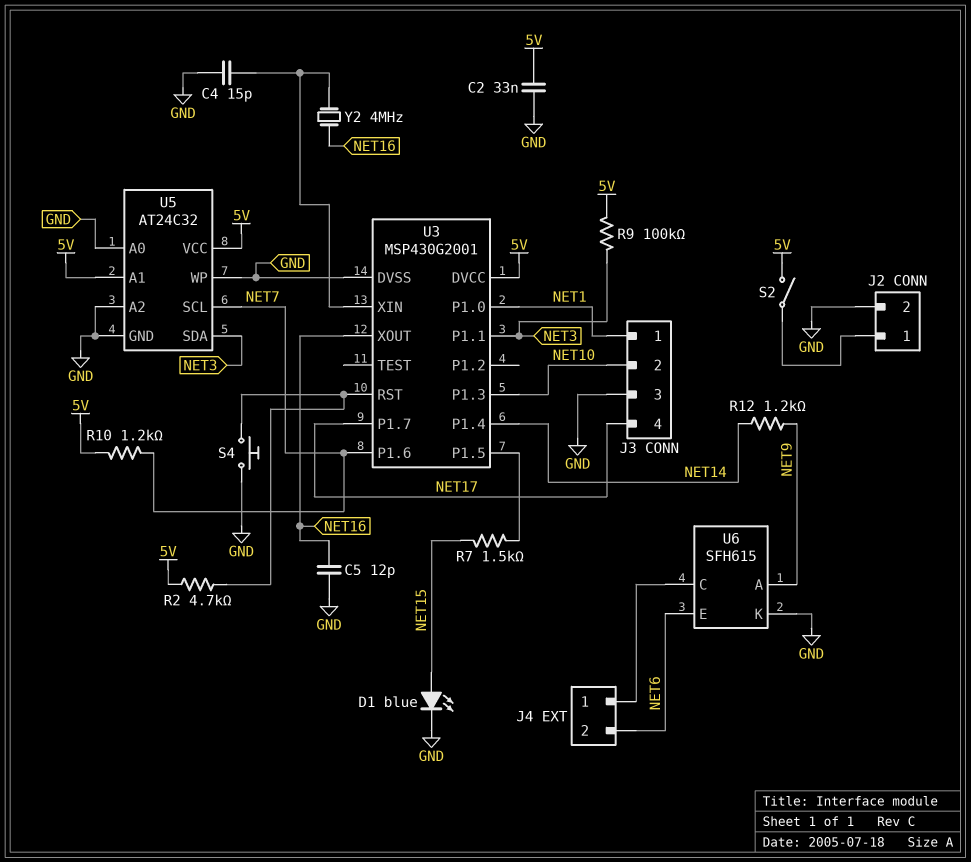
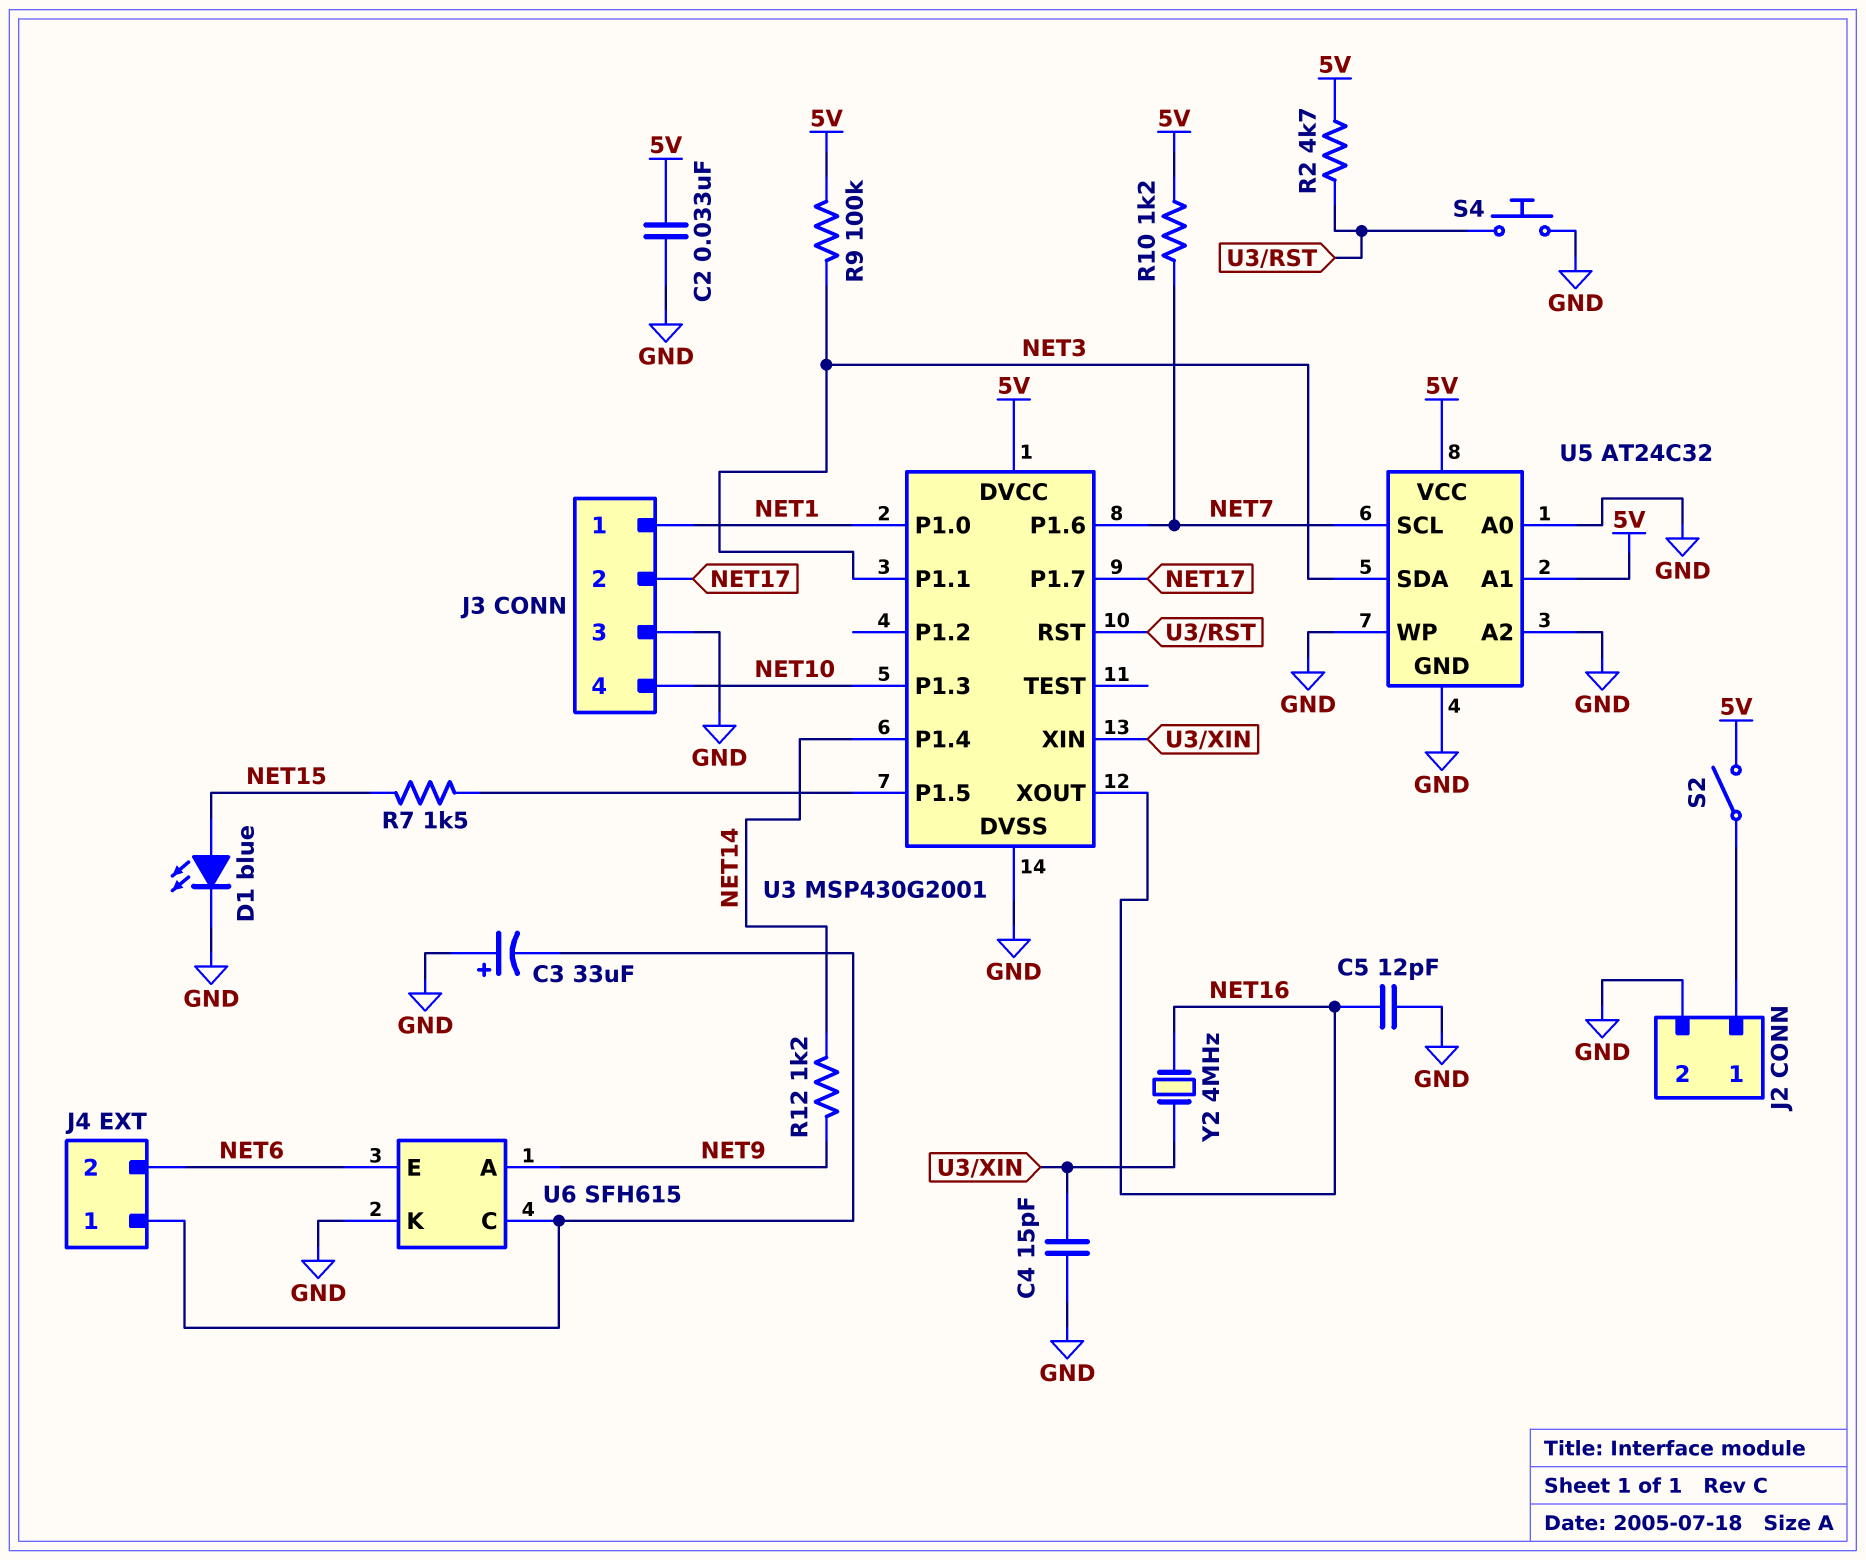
C3: none -> 33uF (plus GND, minus J4/1)
J3 pin 2: NET10 -> NET17
J3 pin 4: NET17 -> NET10

